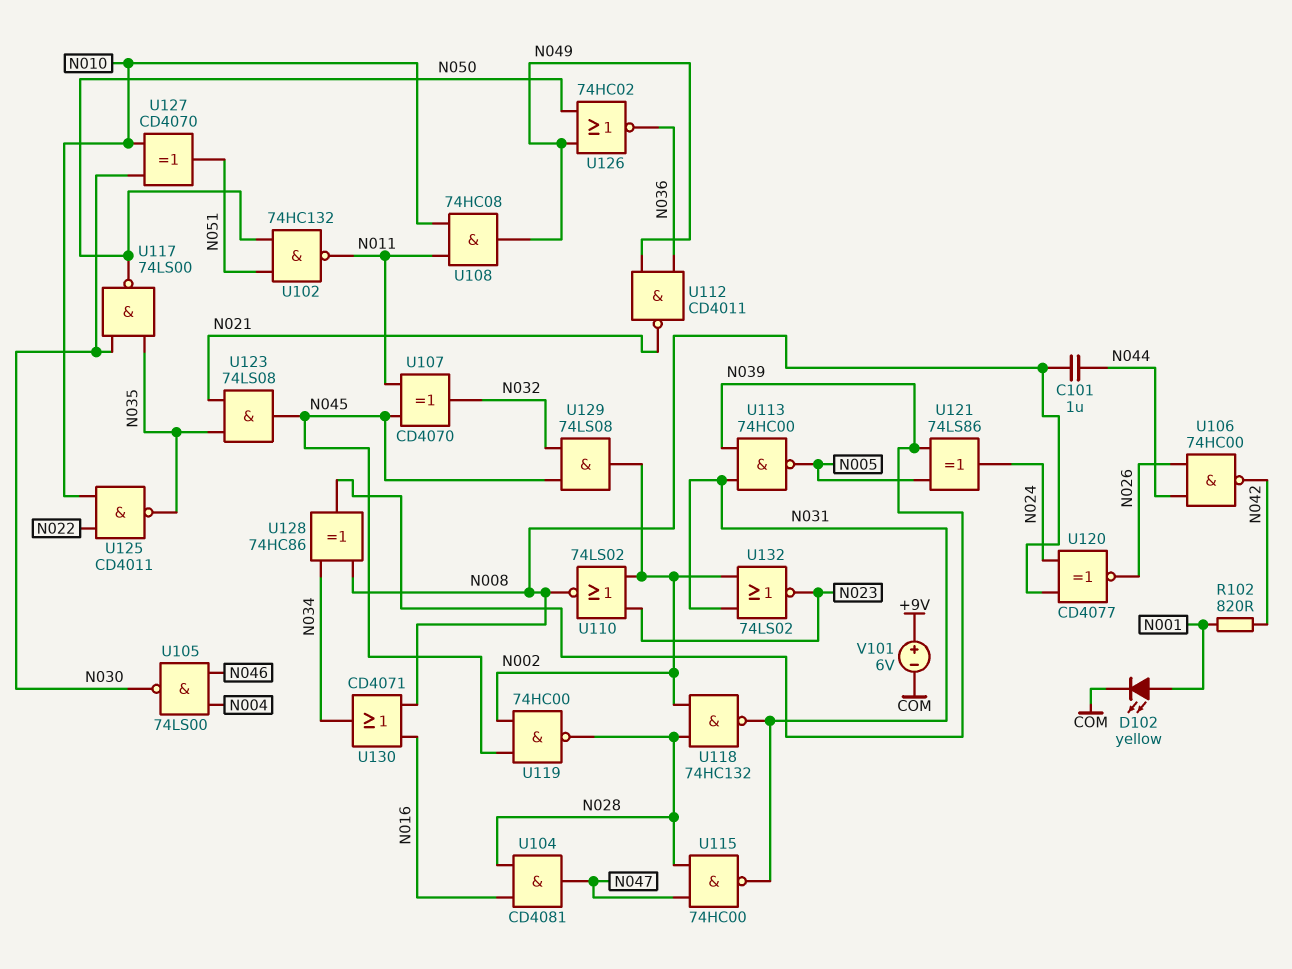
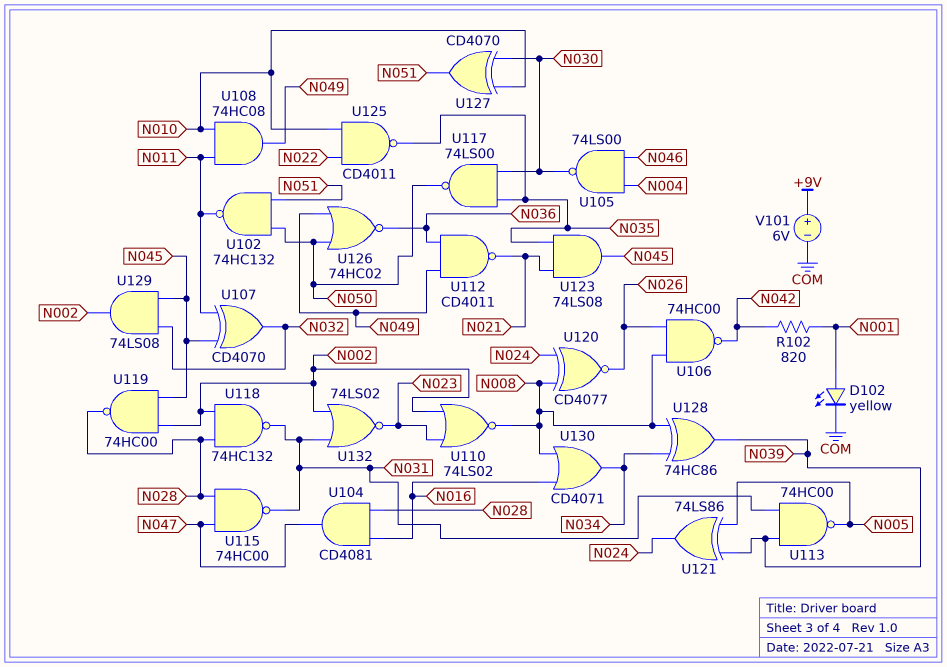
C101: 1uF (N008, N044) -> none
U106: NAND 74HC00 (in N026, in N044, out N042) -> NAND 74HC00 (in N008, in N026, out N042)

